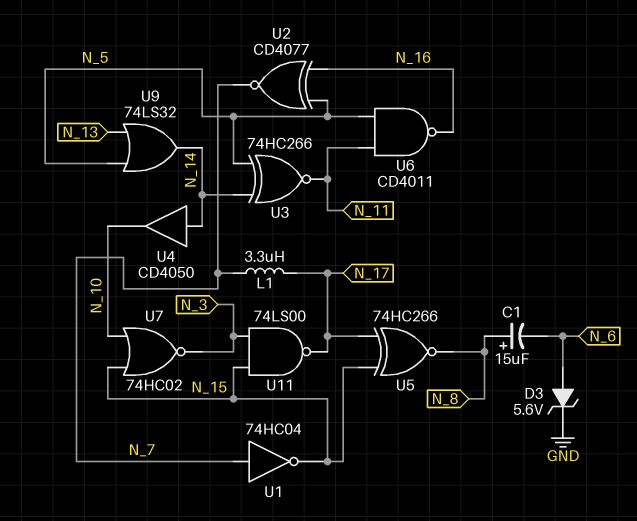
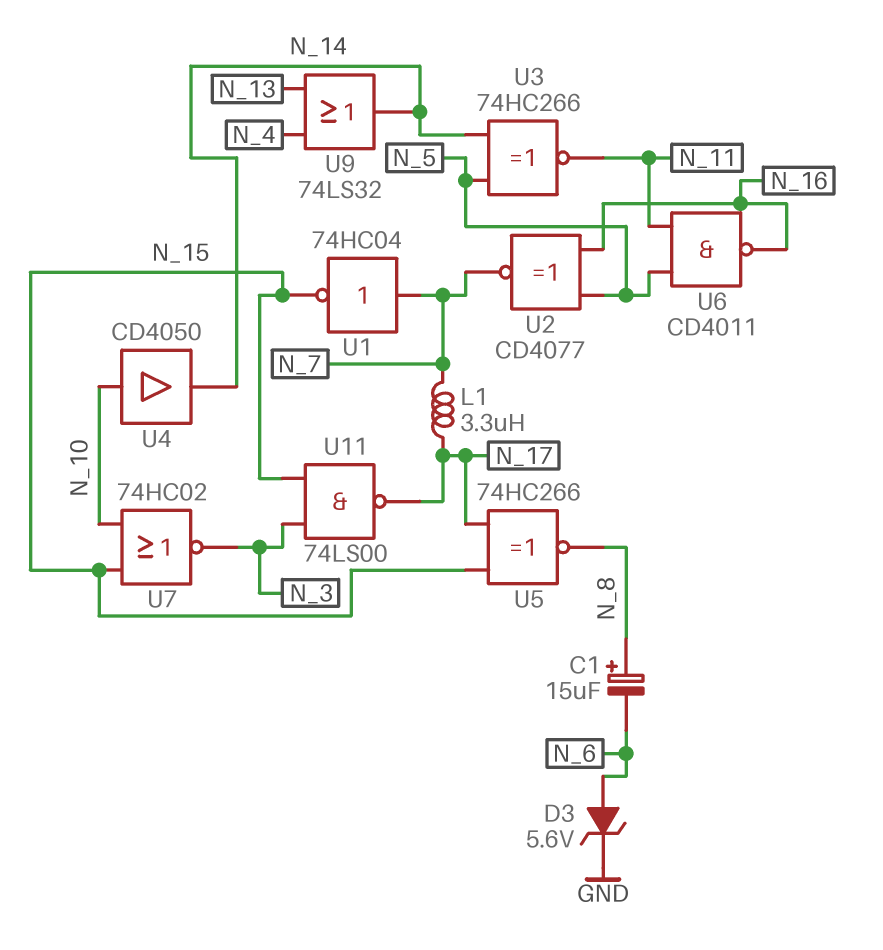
U4: buffer CD4050 (in N_14, out N_10) -> buffer CD4050 (in N_10, out N_14)
U9: OR 74LS32 (in N_5, in N_13, out N_14) -> OR 74LS32 (in N_4, in N_13, out N_14)

